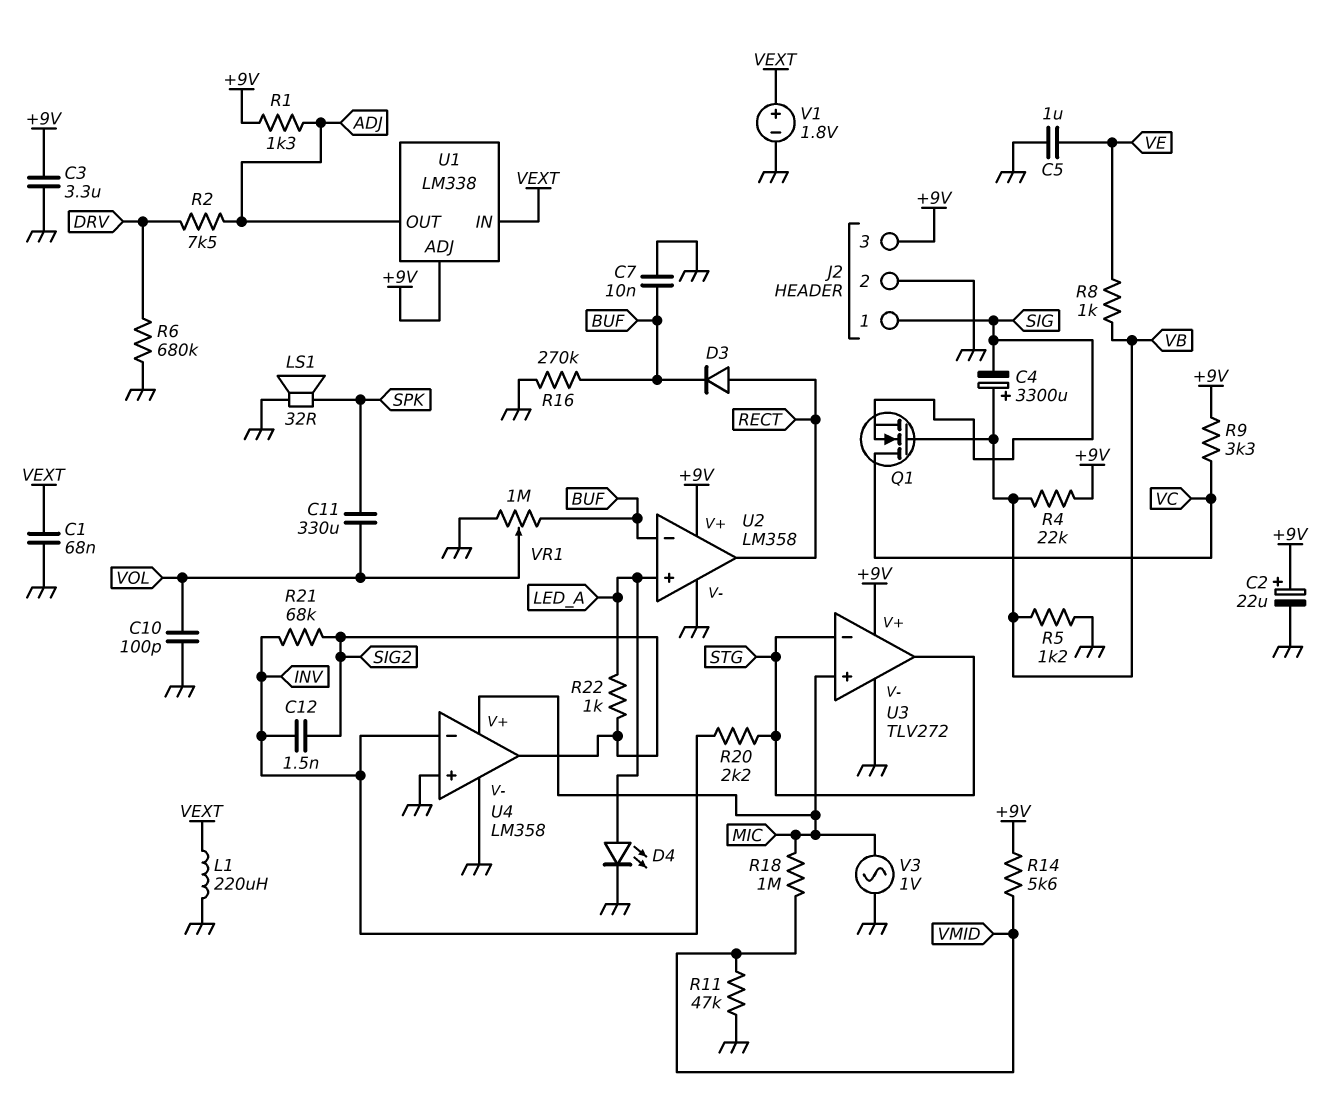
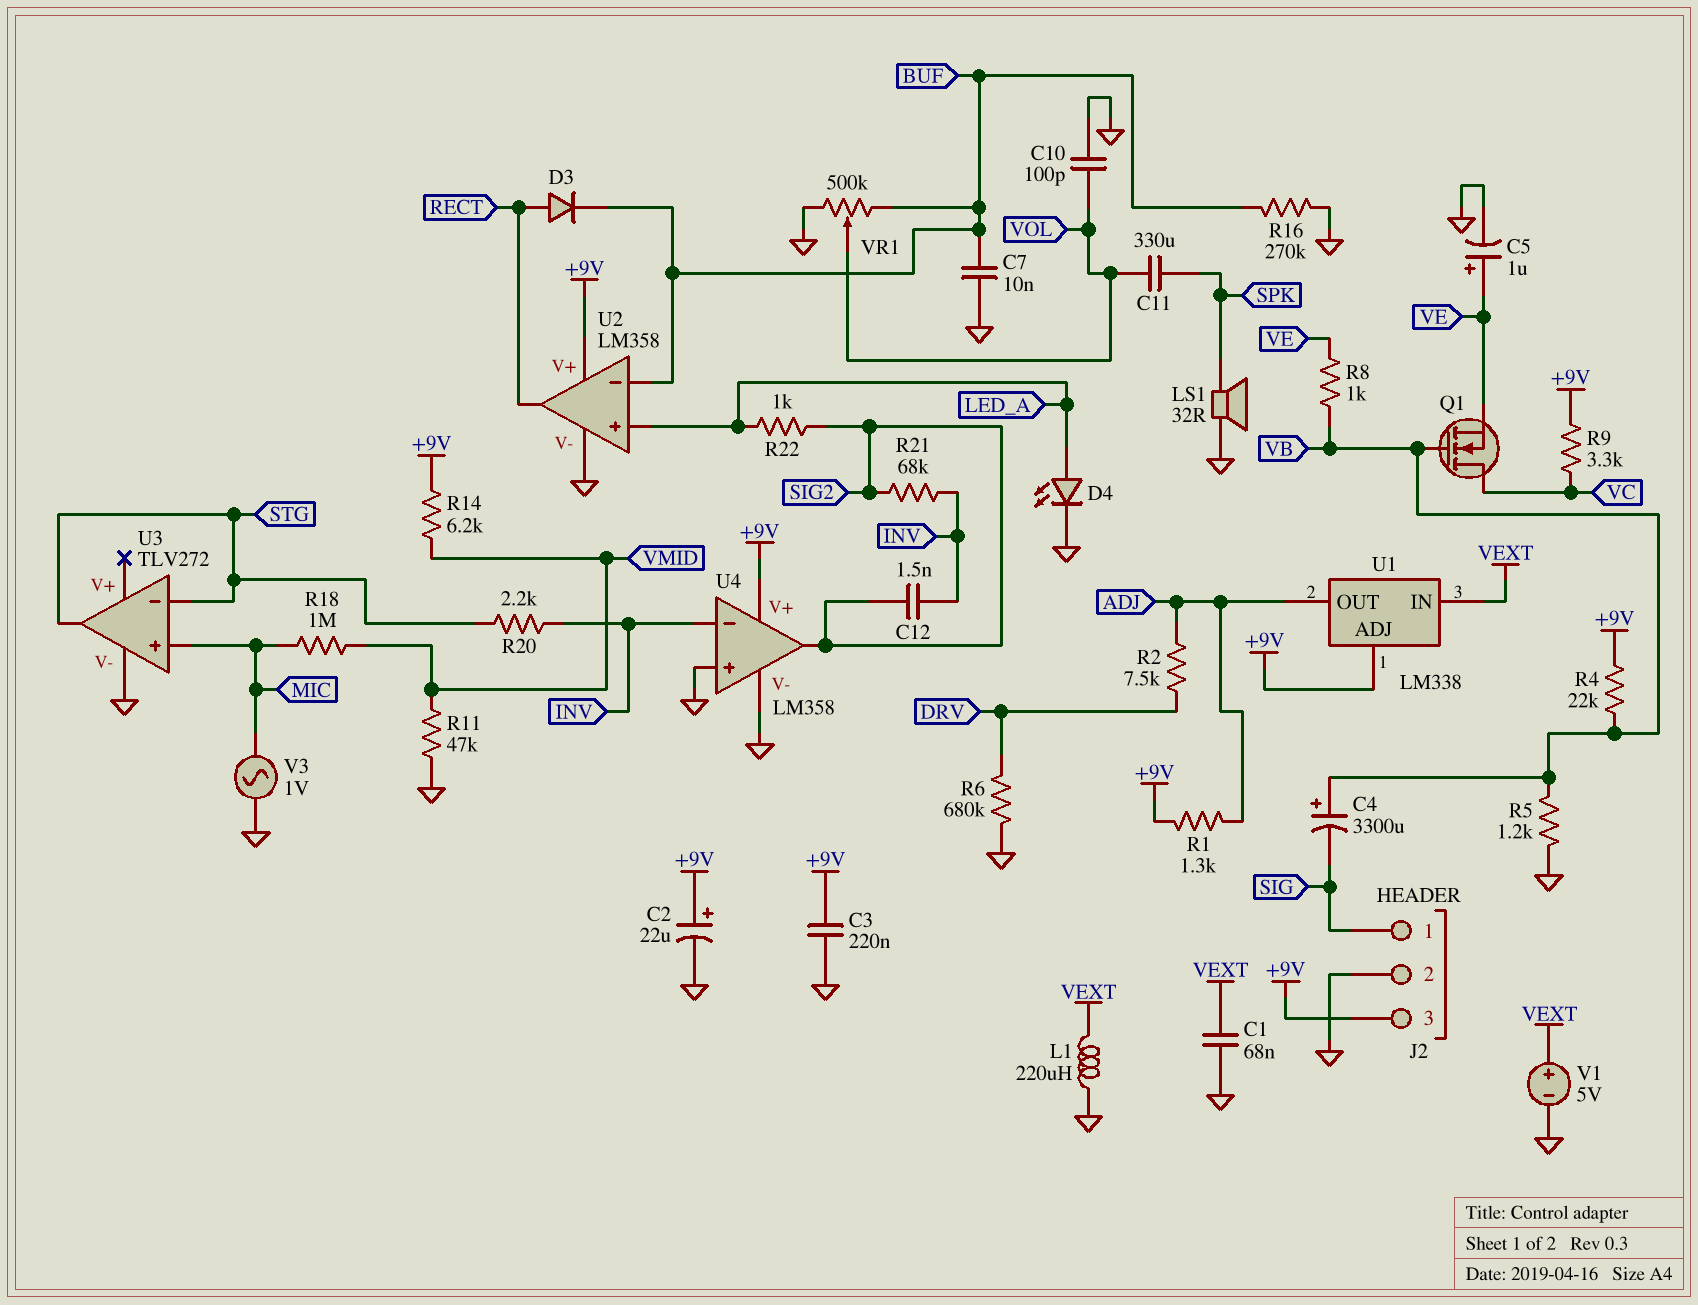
C3: 3.3uF (+9V, GND) -> 220nF (+9V, GND)
C5: 1uF (GND, VE) -> 1uF (plus VE, minus GND)
Q1: NMOS (G VB, D VC, S SIG) -> NMOS (G VB, D VC, S VE)
R14: 5.6k (+9V, VMID) -> 6.2k (+9V, VMID)
U3 pin V+: +9V -> none
U4 pin V+: MIC -> +9V
V1: 1.8V (plus VEXT, minus GND) -> 5V (plus VEXT, minus GND)
VR1: 1M (BUF, GND, wiper VOL) -> 500k (BUF, GND, wiper VOL)

